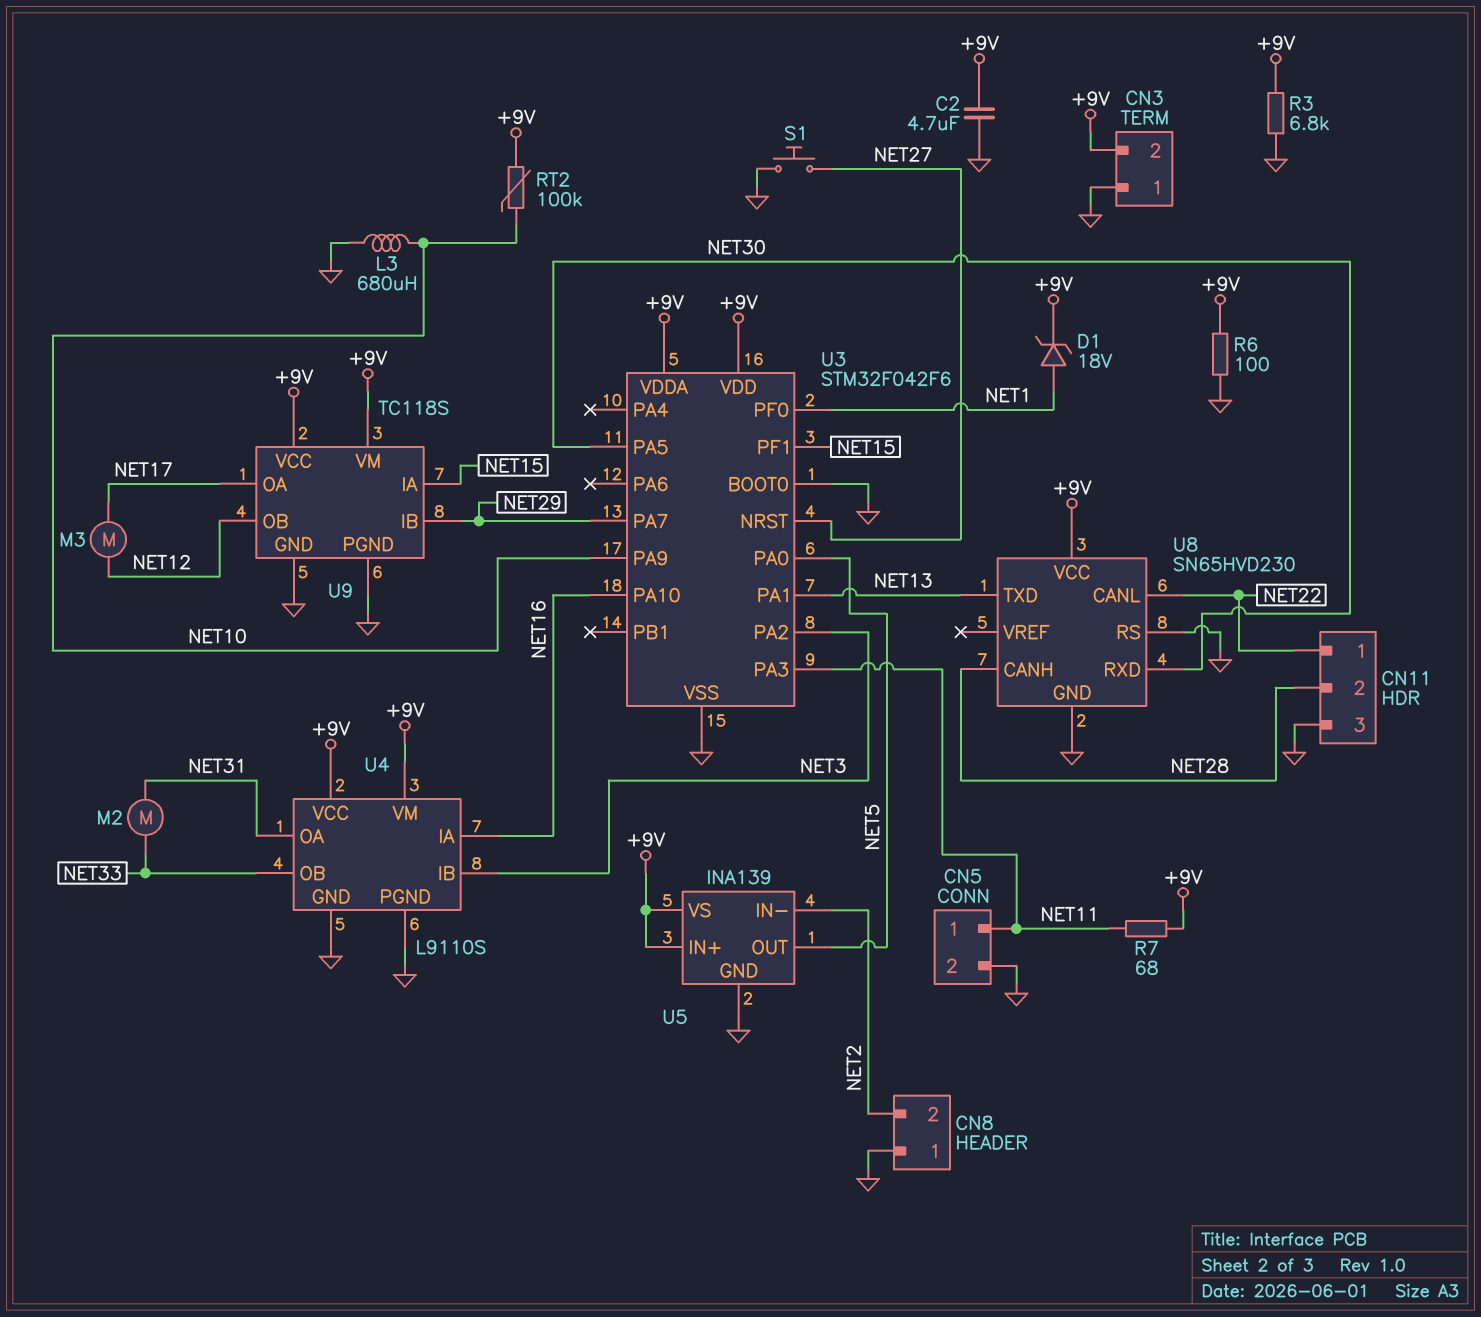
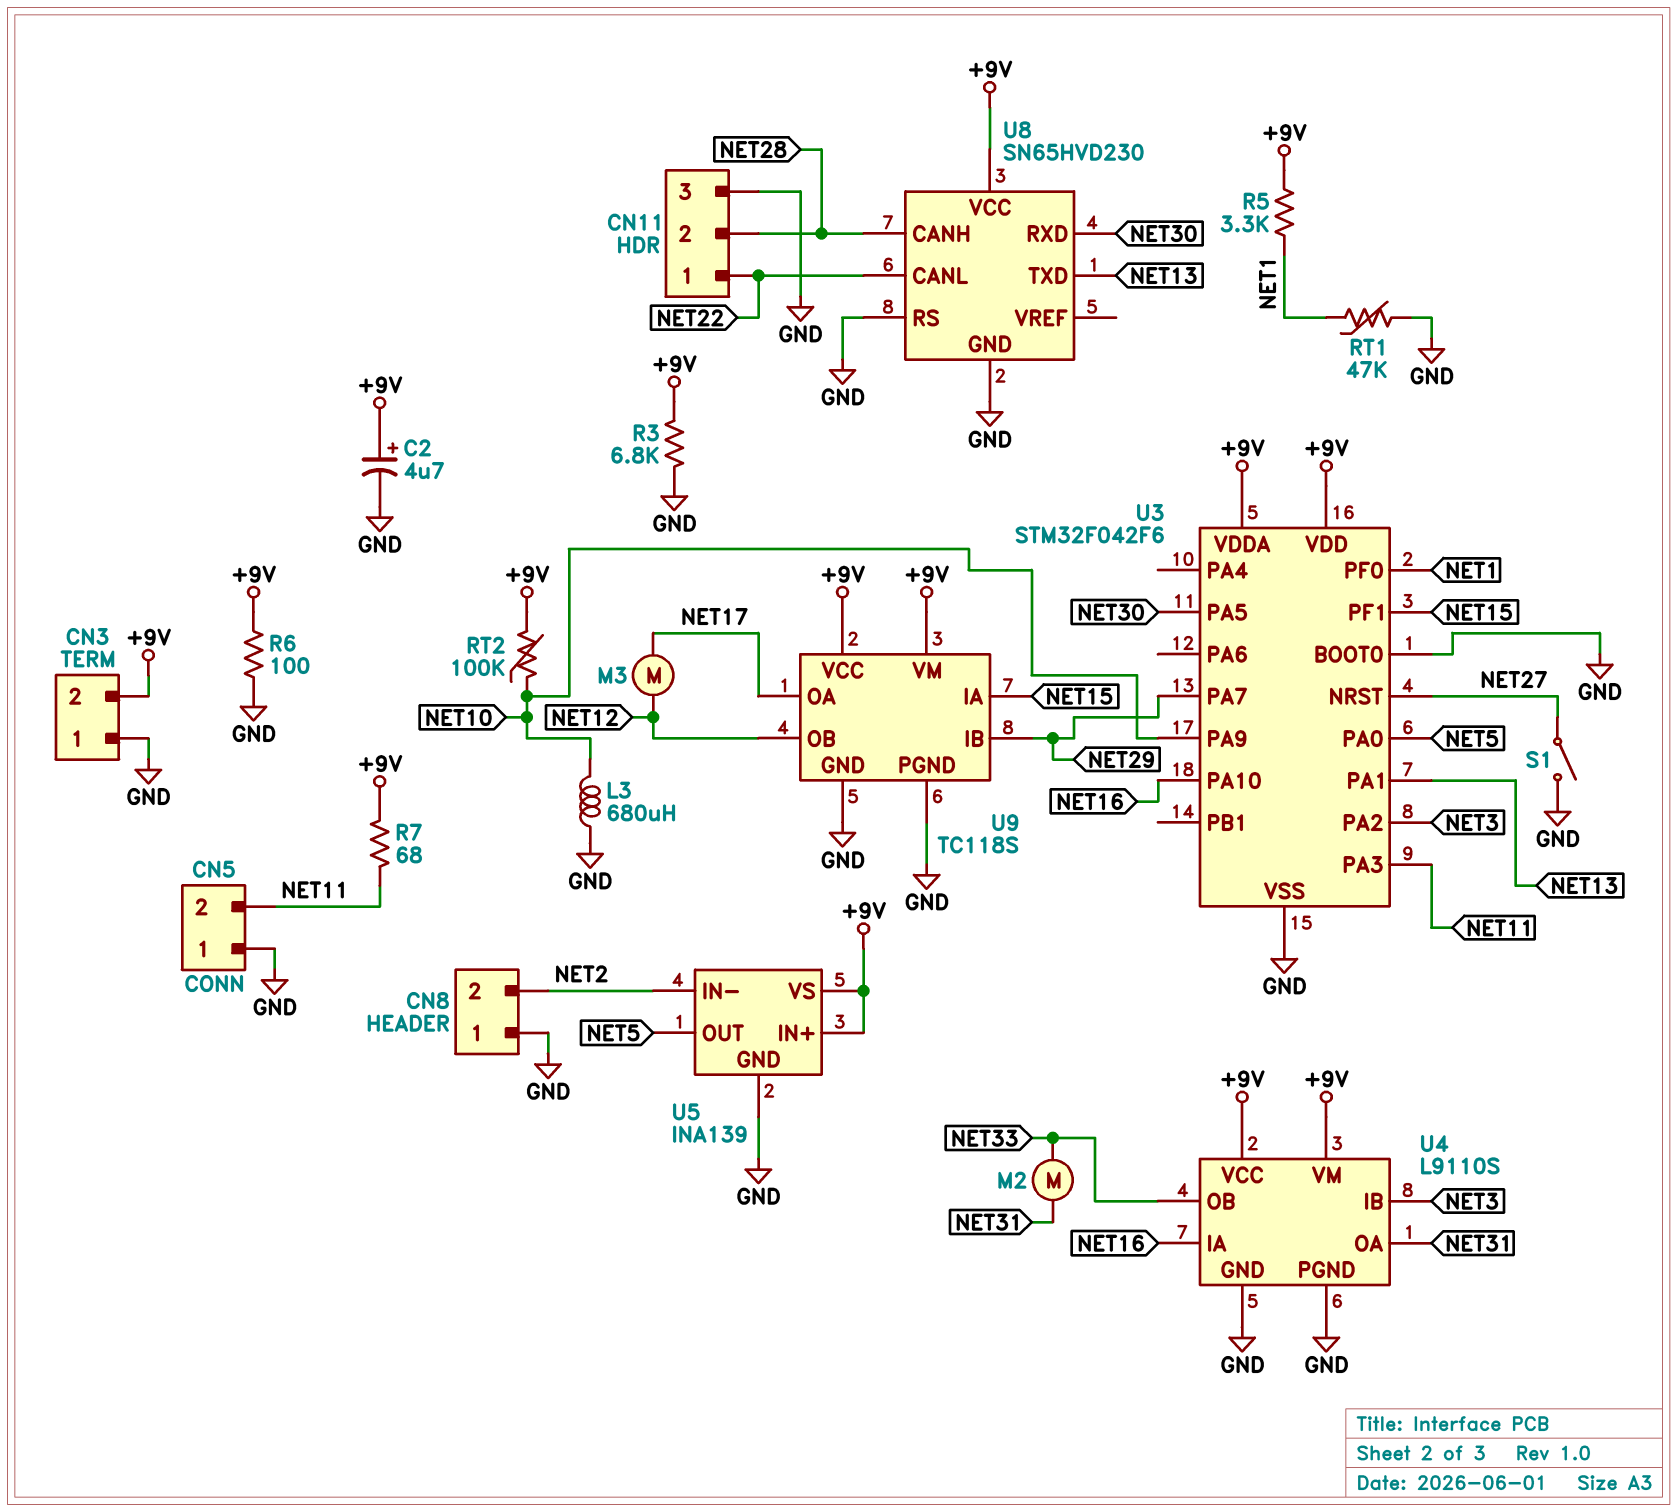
C2: 4.7uF (+9V, GND) -> 4.7uF (plus +9V, minus GND)
CN5 pin 1: NET11 -> GND
CN5 pin 2: GND -> NET11
D1: zener 18V (A NET1, K +9V) -> none
R5: none -> 3.3k (+9V, NET1)
RT1: none -> 47k (GND, NET1)
S1: button (GND, NET27) -> switch (GND, NET27)

